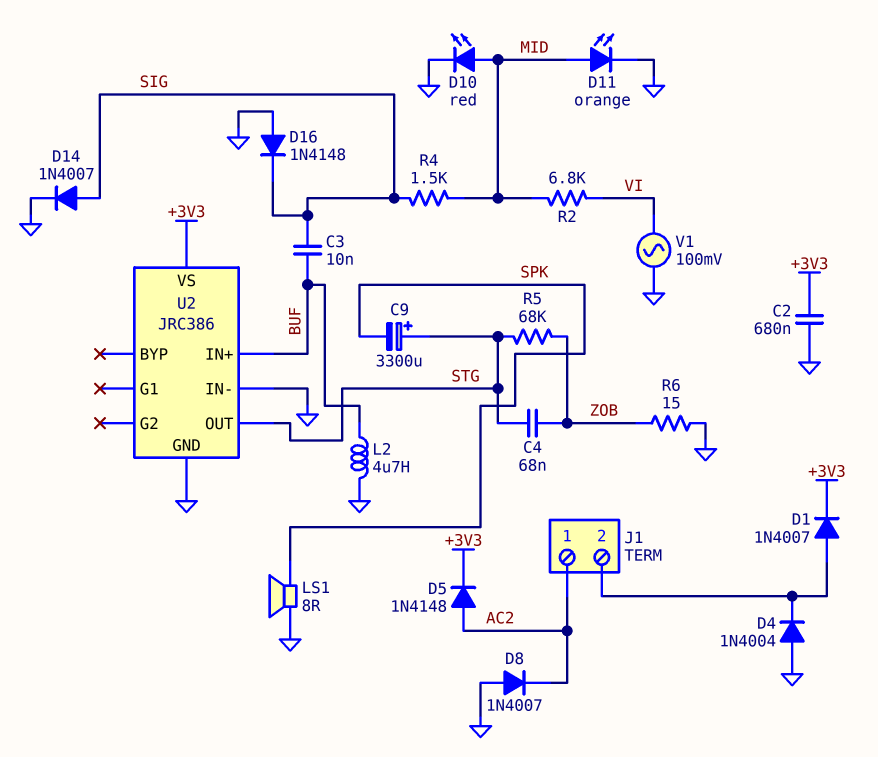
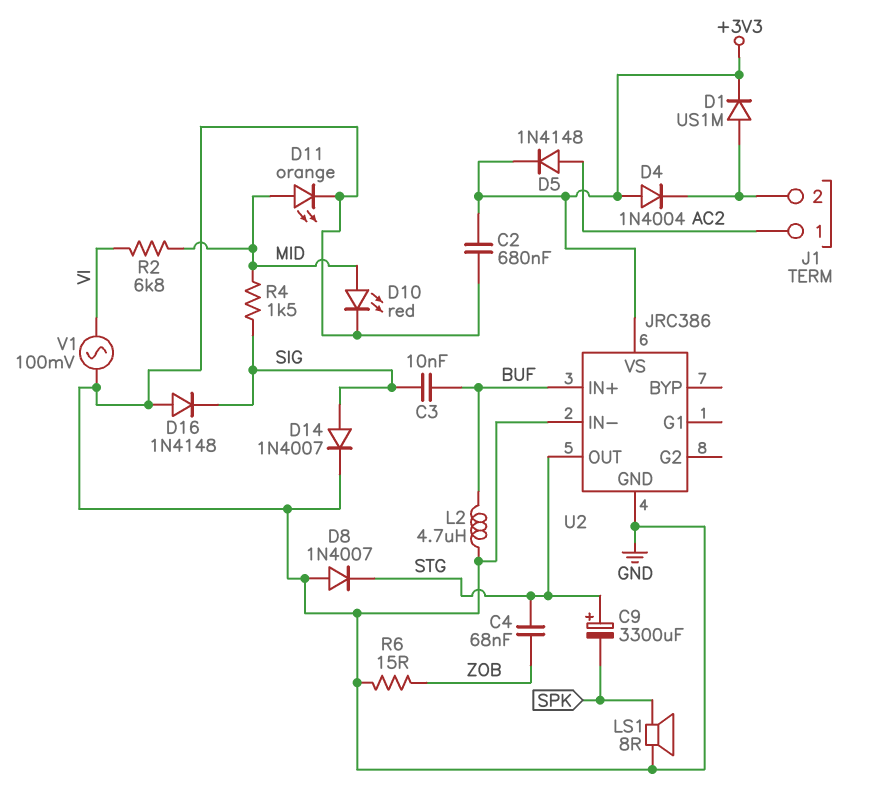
D1: diode 1N4007 (A J1/2, K +3V3) -> diode US1M (A J1/2, K +3V3)
D4: diode 1N4004 (A GND, K J1/2) -> diode 1N4004 (A +3V3, K J1/2)
D8: diode 1N4007 (A GND, K AC2) -> diode 1N4007 (A GND, K STG)
R5: 68k (STG, ZOB) -> none

